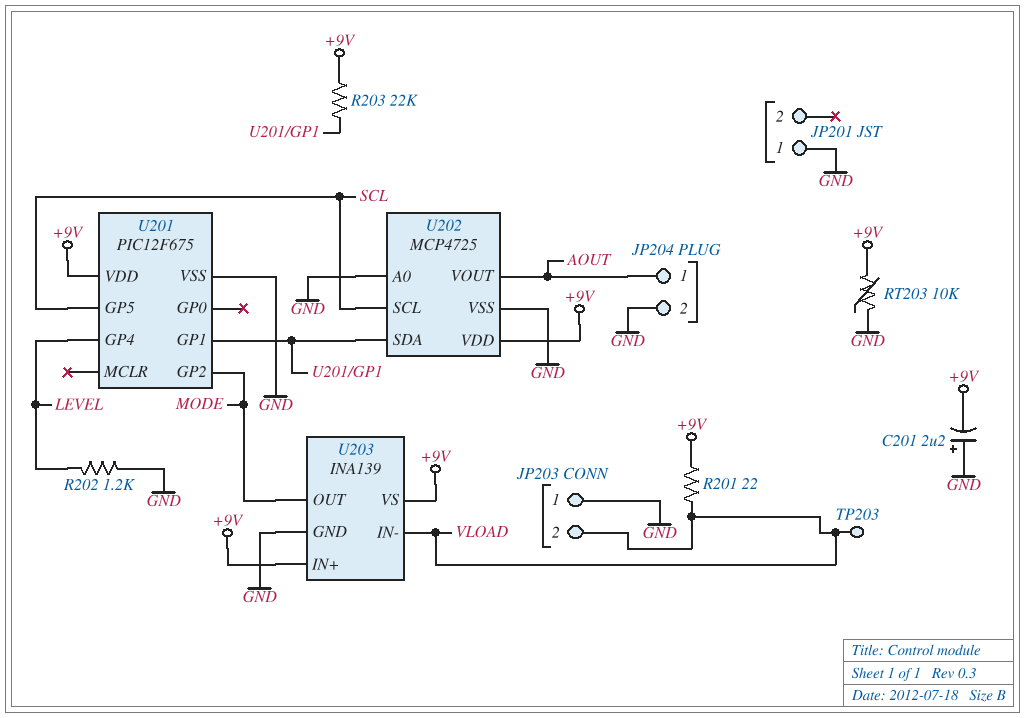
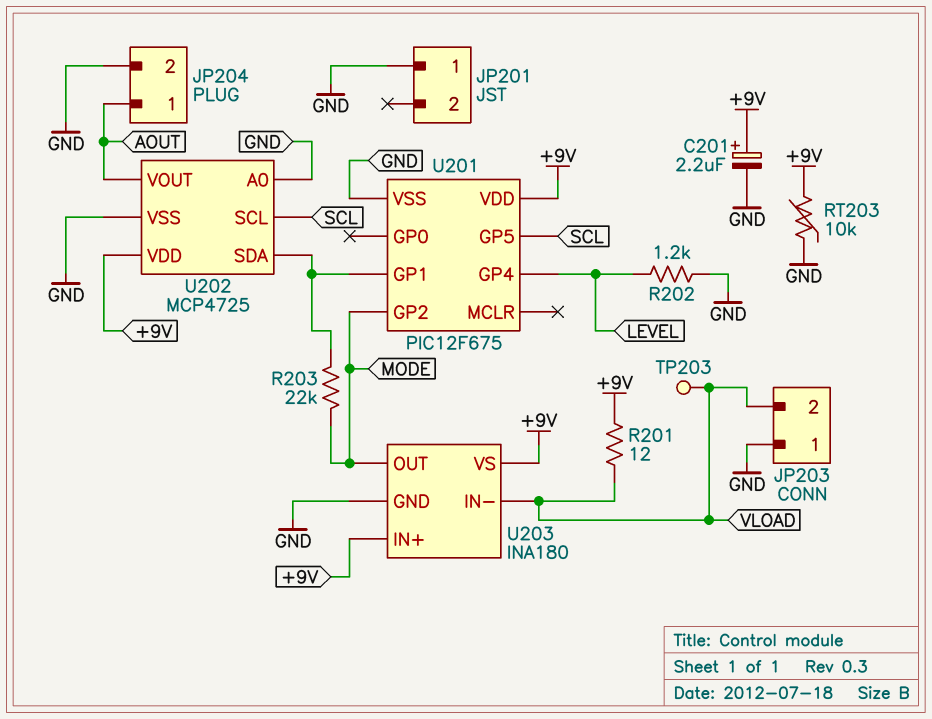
C201: 2.2uF (plus GND, minus +9V) -> 2.2uF (plus +9V, minus GND)
R201: 22 (+9V, VLOAD) -> 12 (+9V, VLOAD)
R203: 22k (+9V, U201/GP1) -> 22k (MODE, U201/GP1)
U203: INA139 -> INA180

